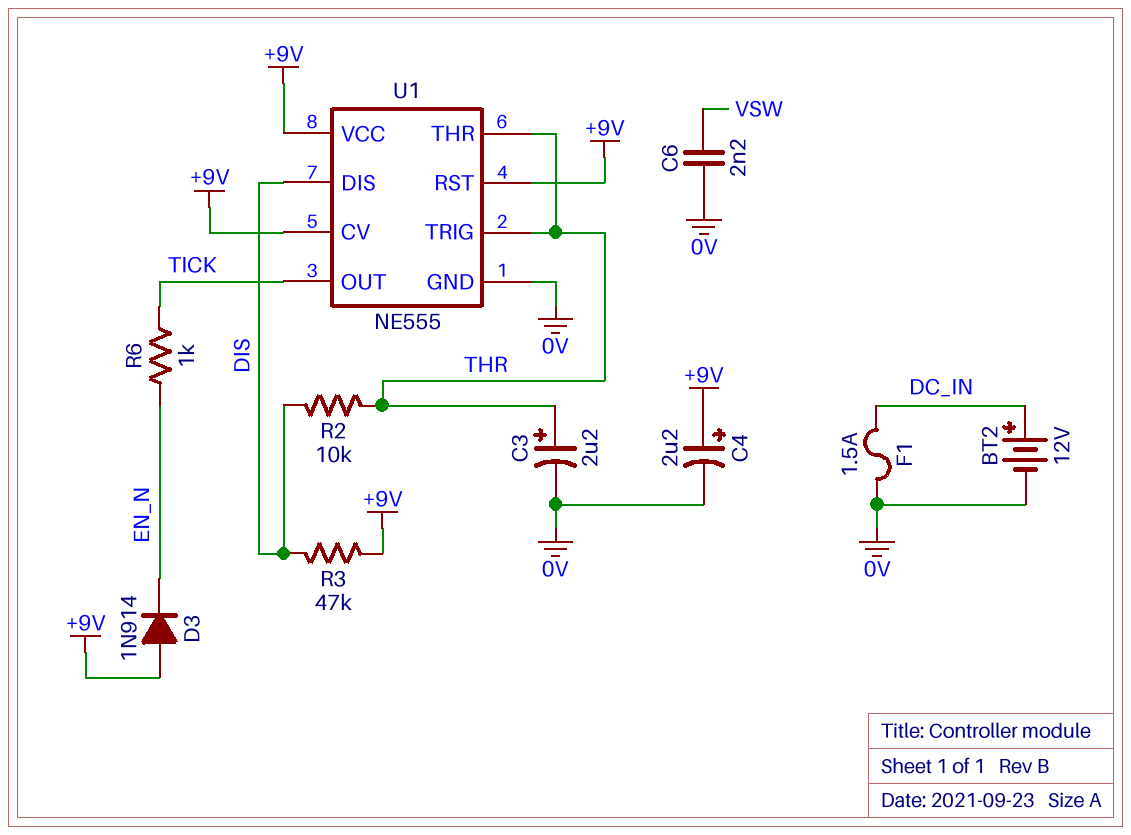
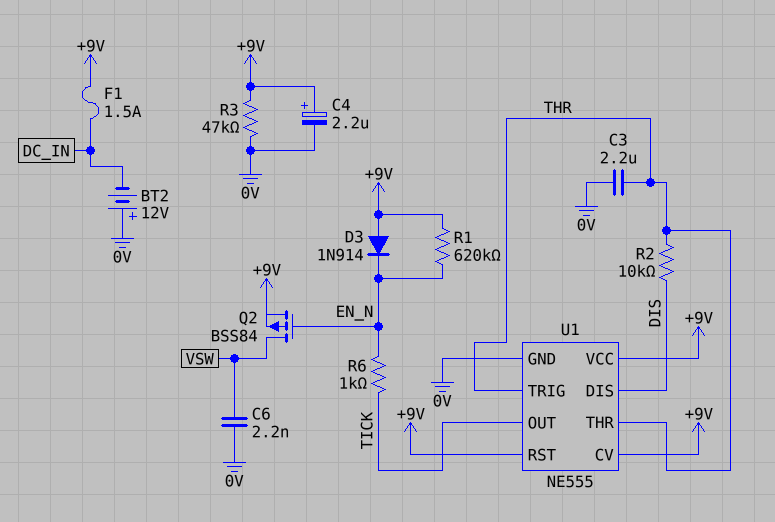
BT2: 12V (plus DC_IN, minus 0V) -> 12V (plus 0V, minus DC_IN)
C3: 2.2uF (plus THR, minus 0V) -> 2.2uF (0V, THR)
F1: 1.5A (0V, DC_IN) -> 1.5A (+9V, DC_IN)
Q2: none -> PMOS BSS84 (G EN_N, D VSW, S +9V)
R1: none -> 620k (+9V, EN_N)
R3: 47k (+9V, DIS) -> 47k (+9V, 0V)

